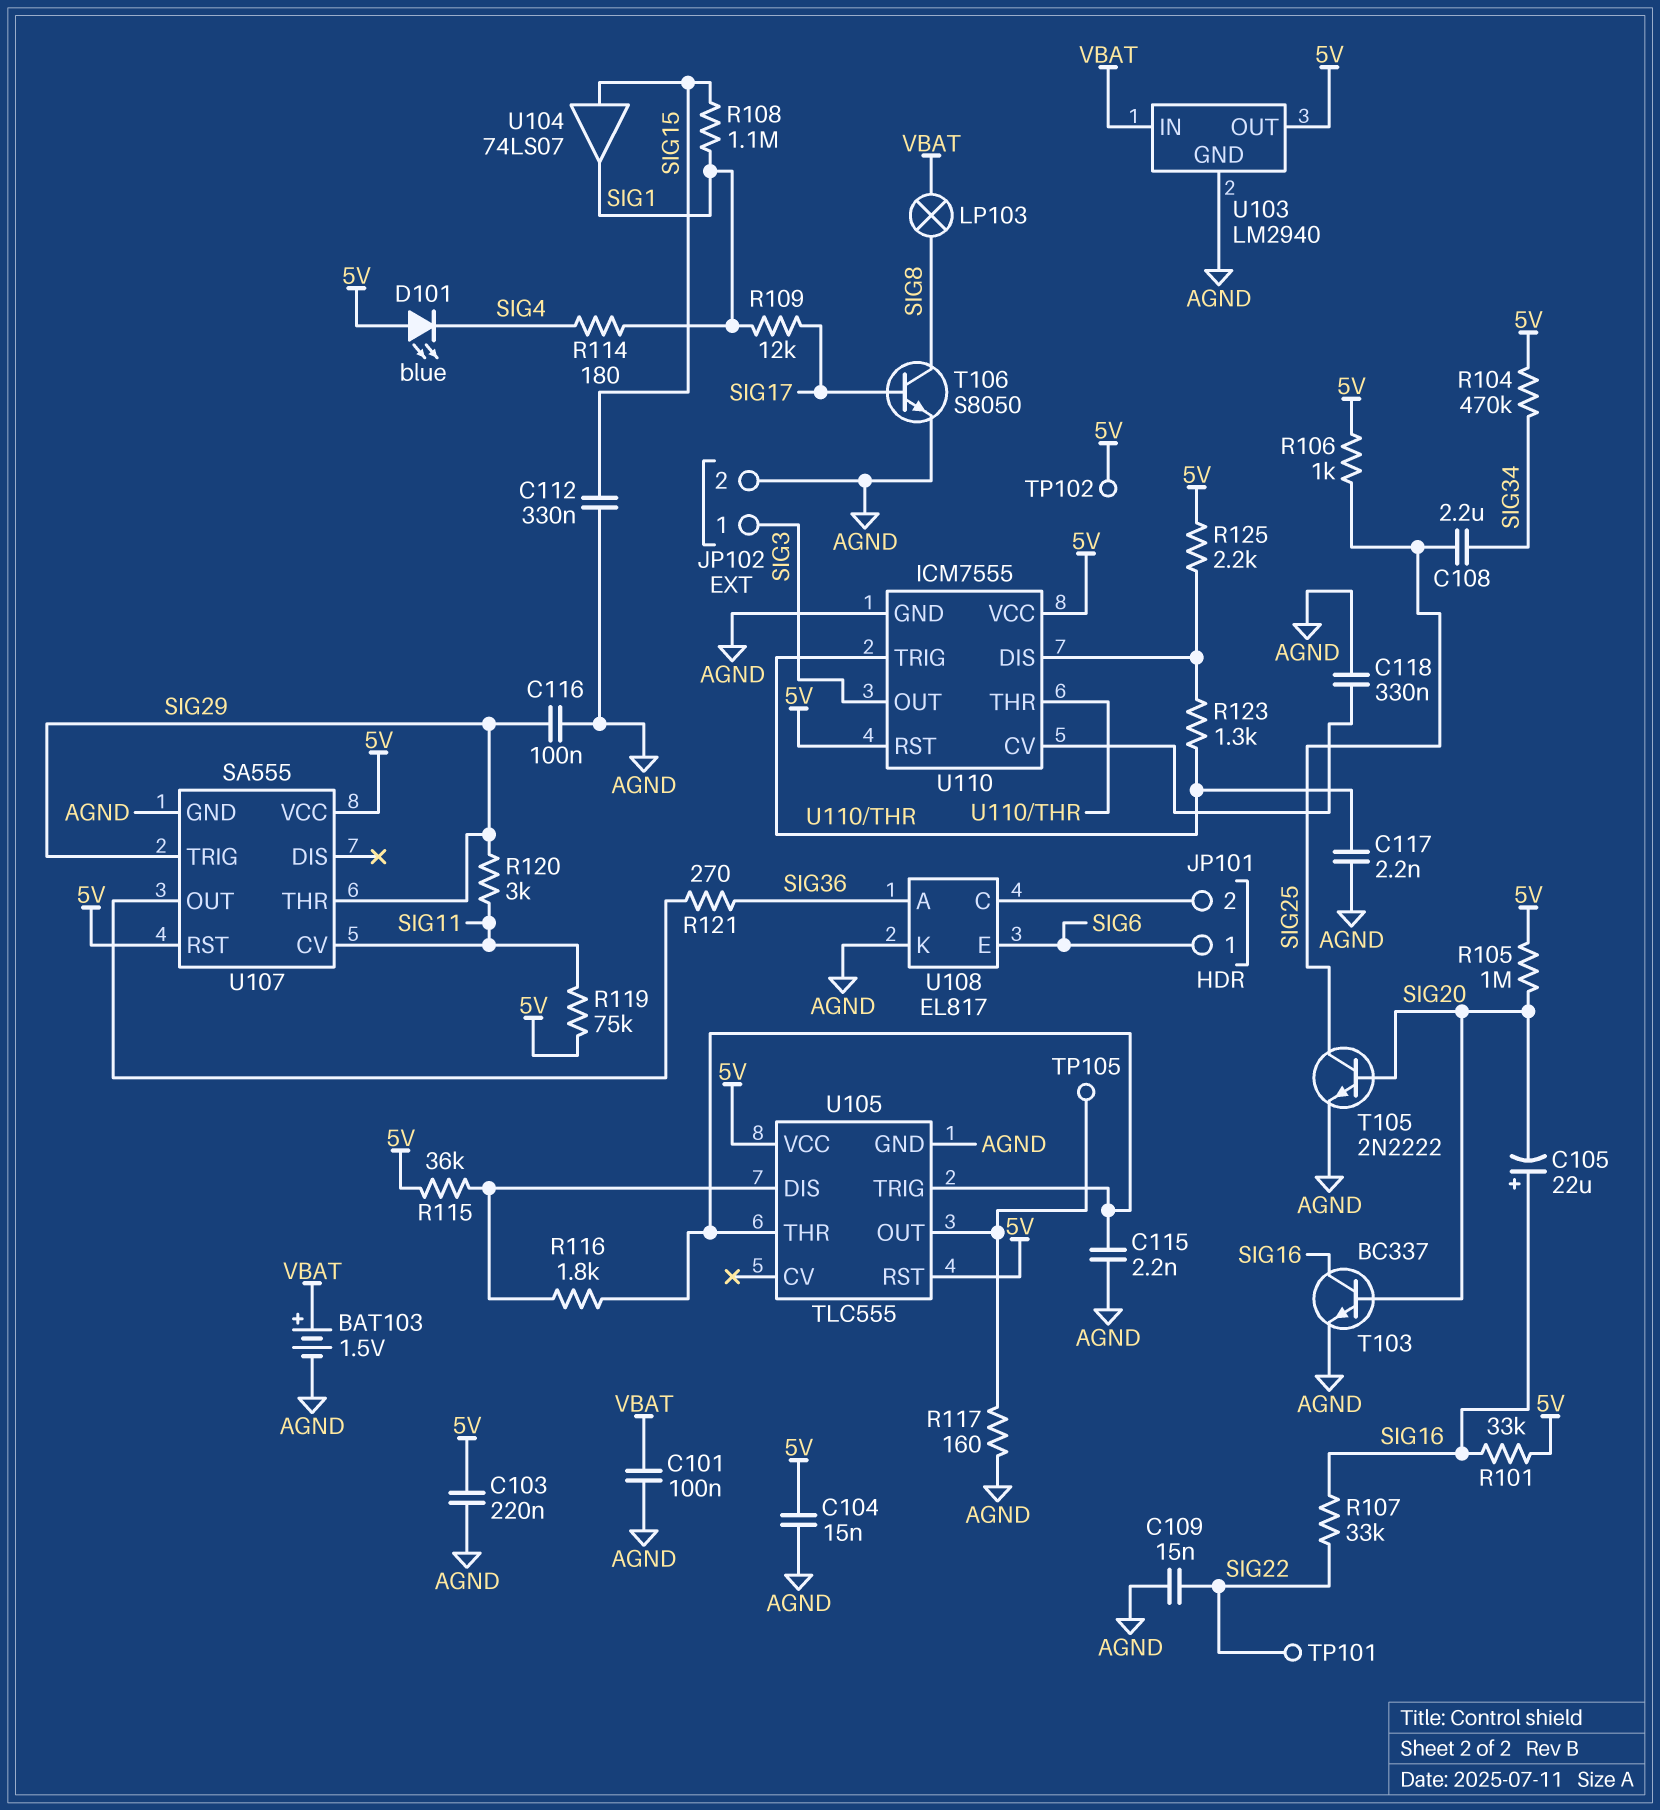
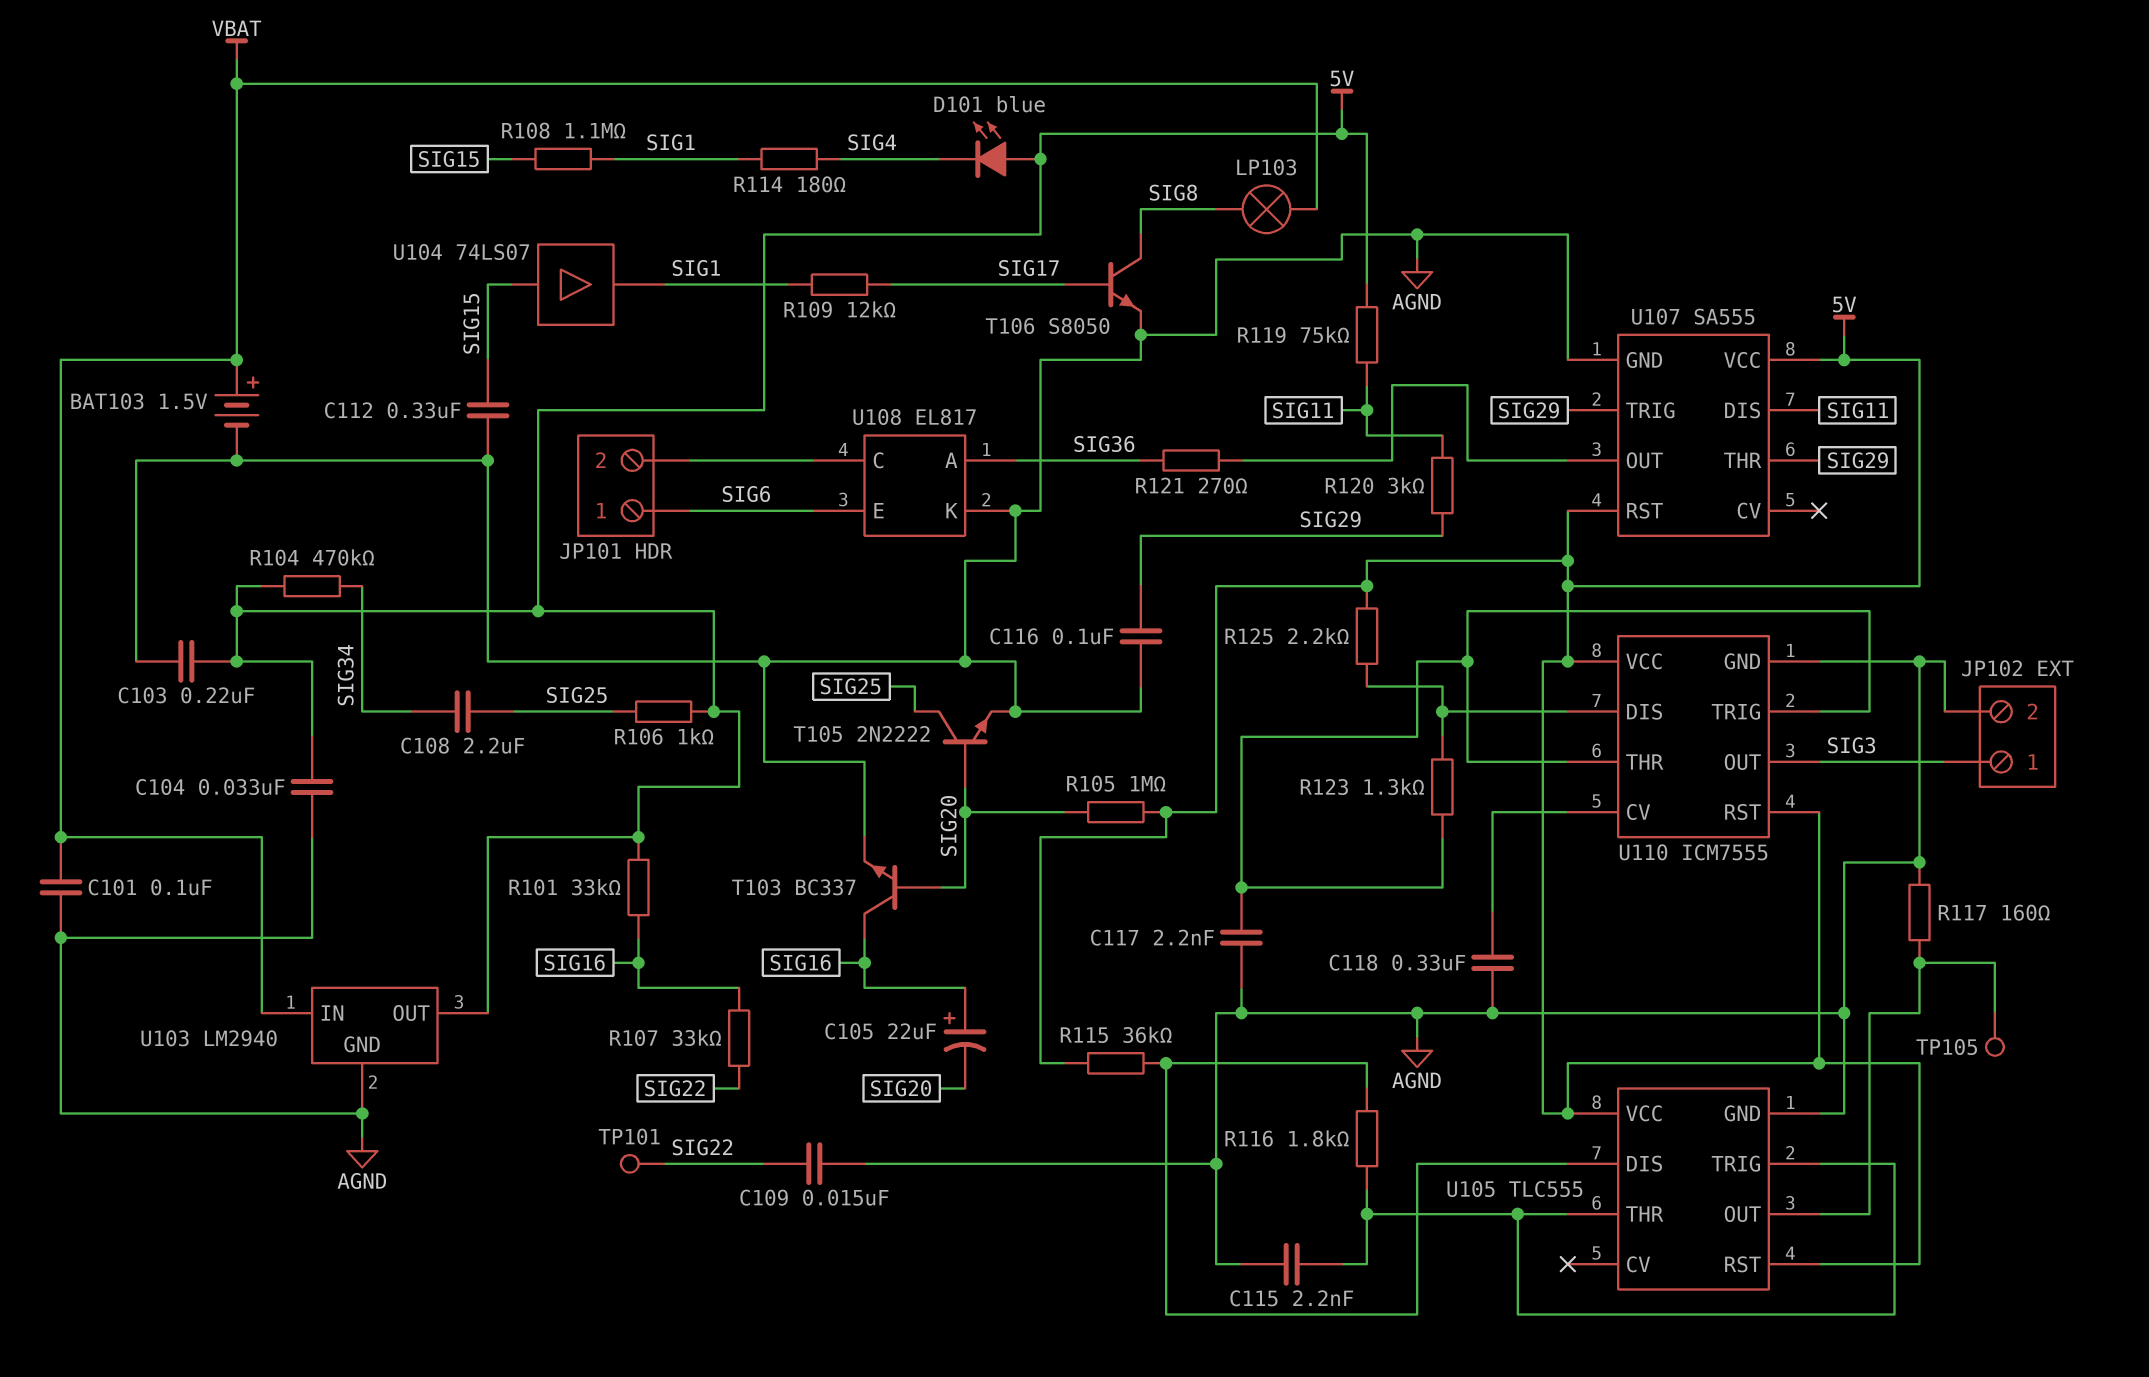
C104: 15nF (5V, AGND) -> 33nF (5V, AGND)
TP102: test point (5V) -> none
U107 pin CV: SIG11 -> none
U107 pin DIS: none -> SIG11

